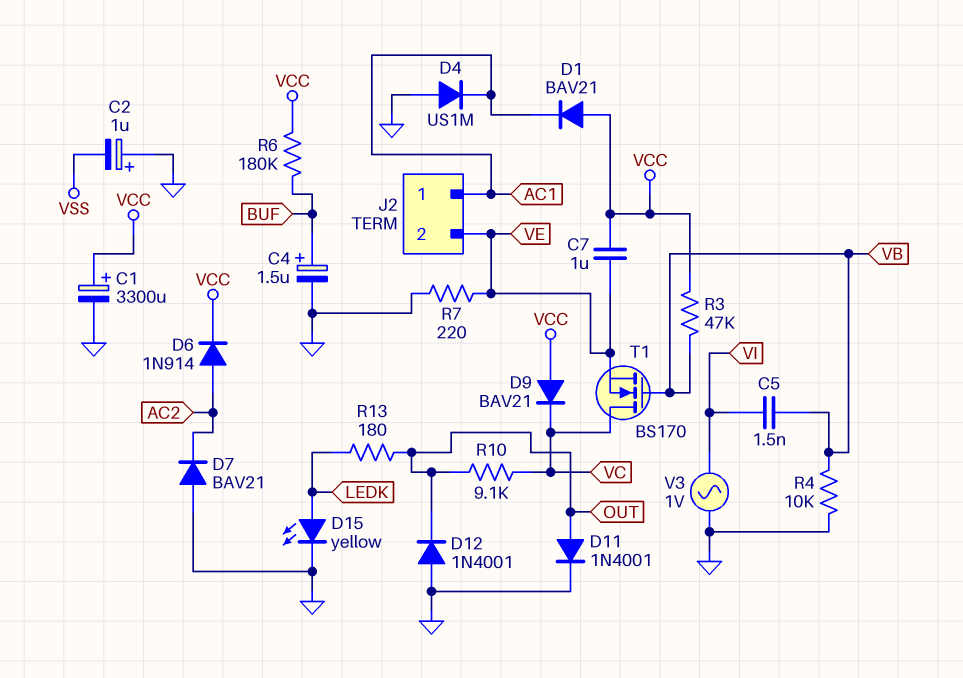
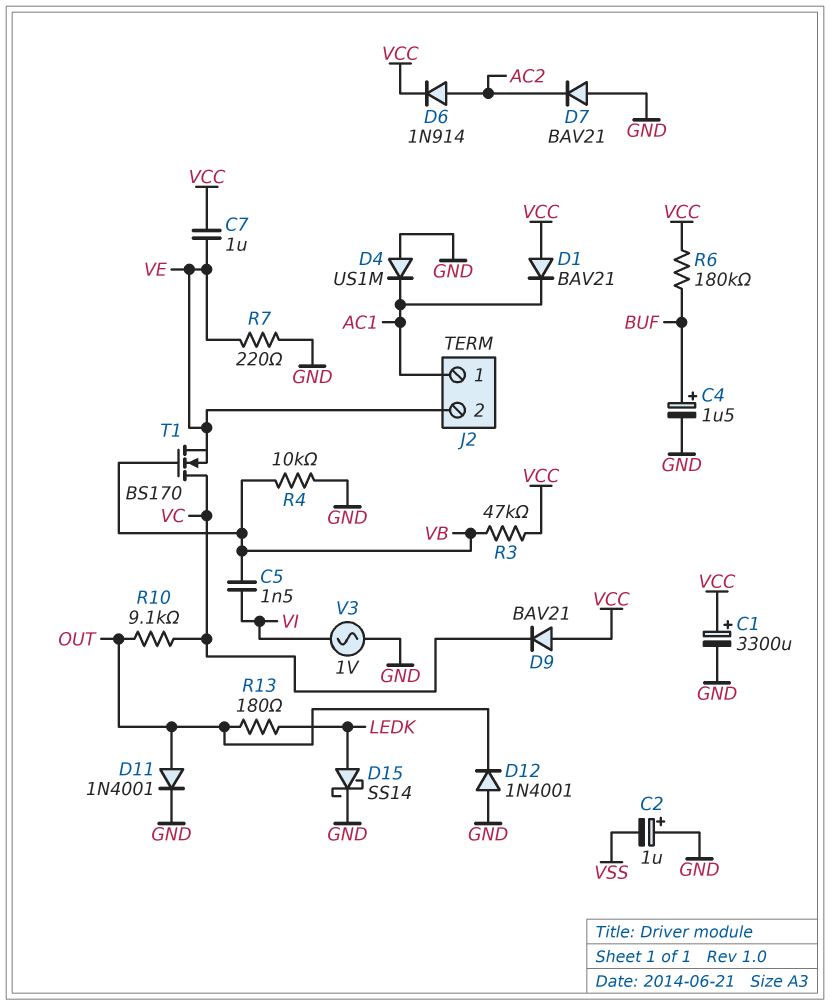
D15: LED yellow (A LEDK, K GND) -> schottky SS14 (A LEDK, K GND)

